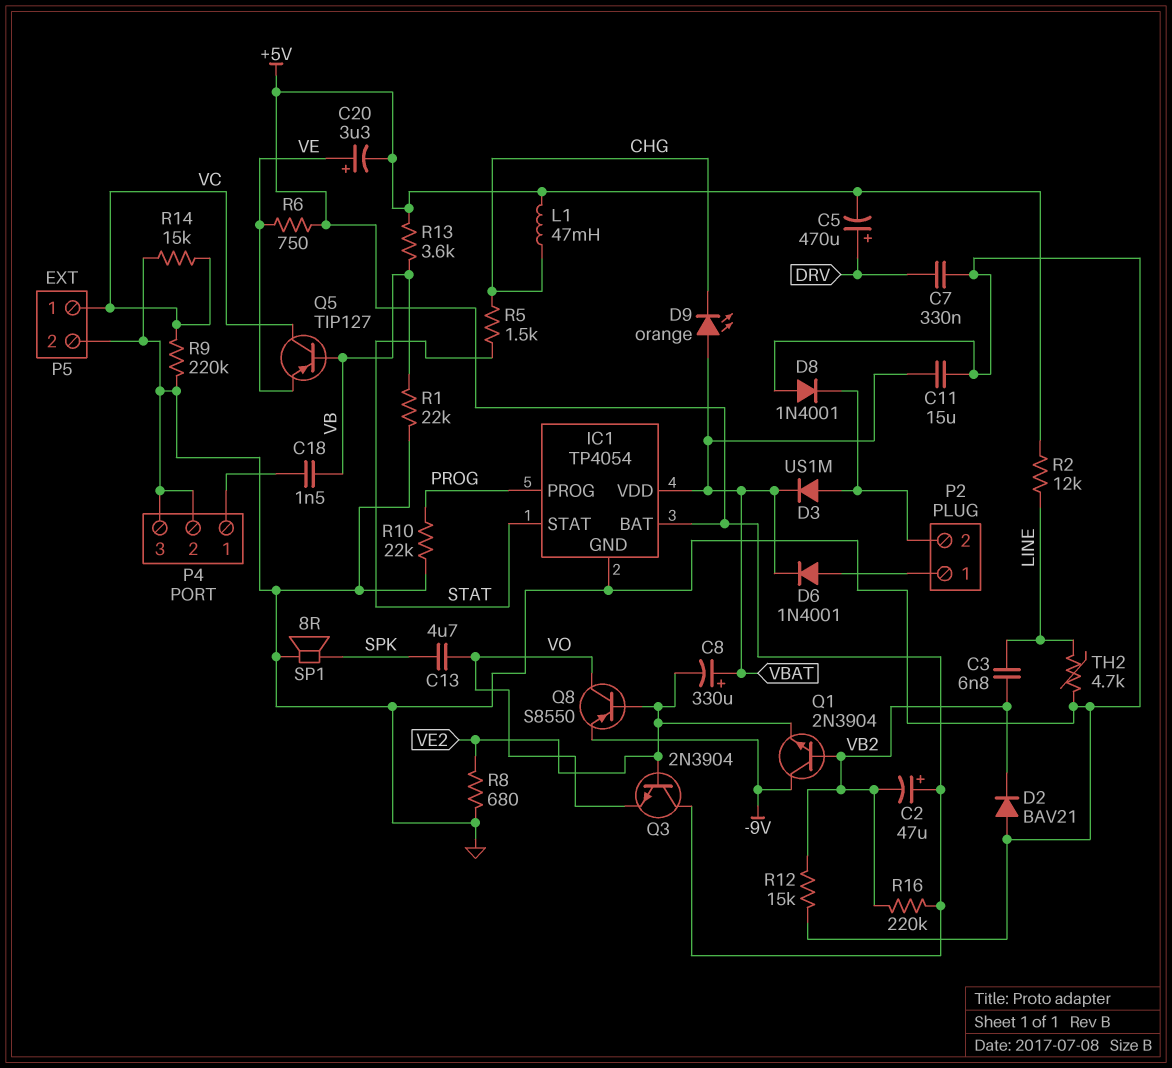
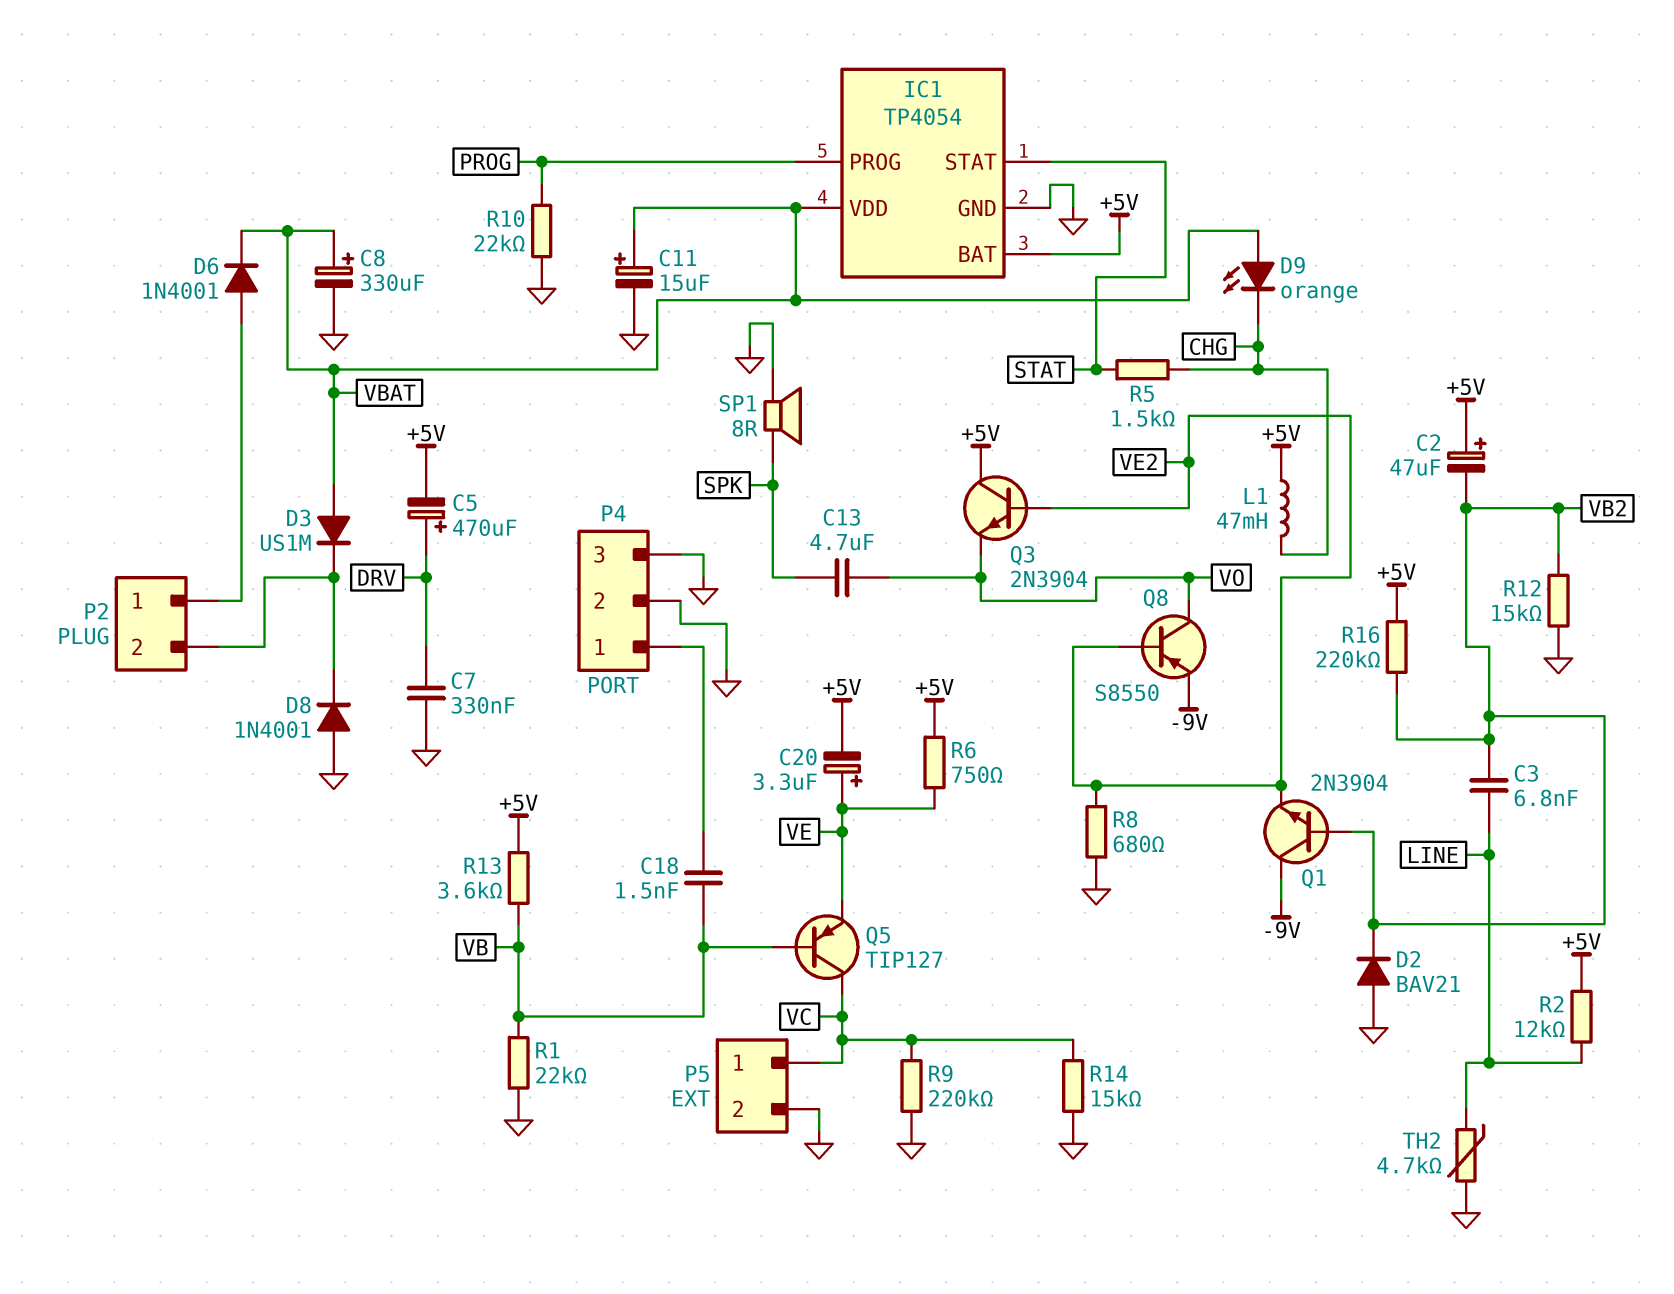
C8: 330uF (plus VBAT, minus VE2) -> 330uF (plus VBAT, minus GND)
C11: 15uF (GND, VBAT) -> 15uF (plus VBAT, minus GND)
D3: diode US1M (A P2/2, K VBAT) -> diode US1M (A VBAT, K P2/2)

